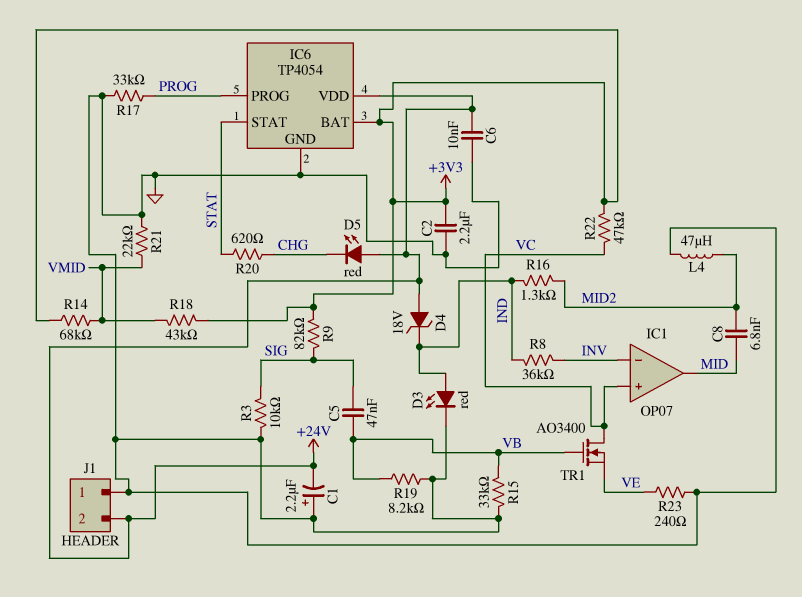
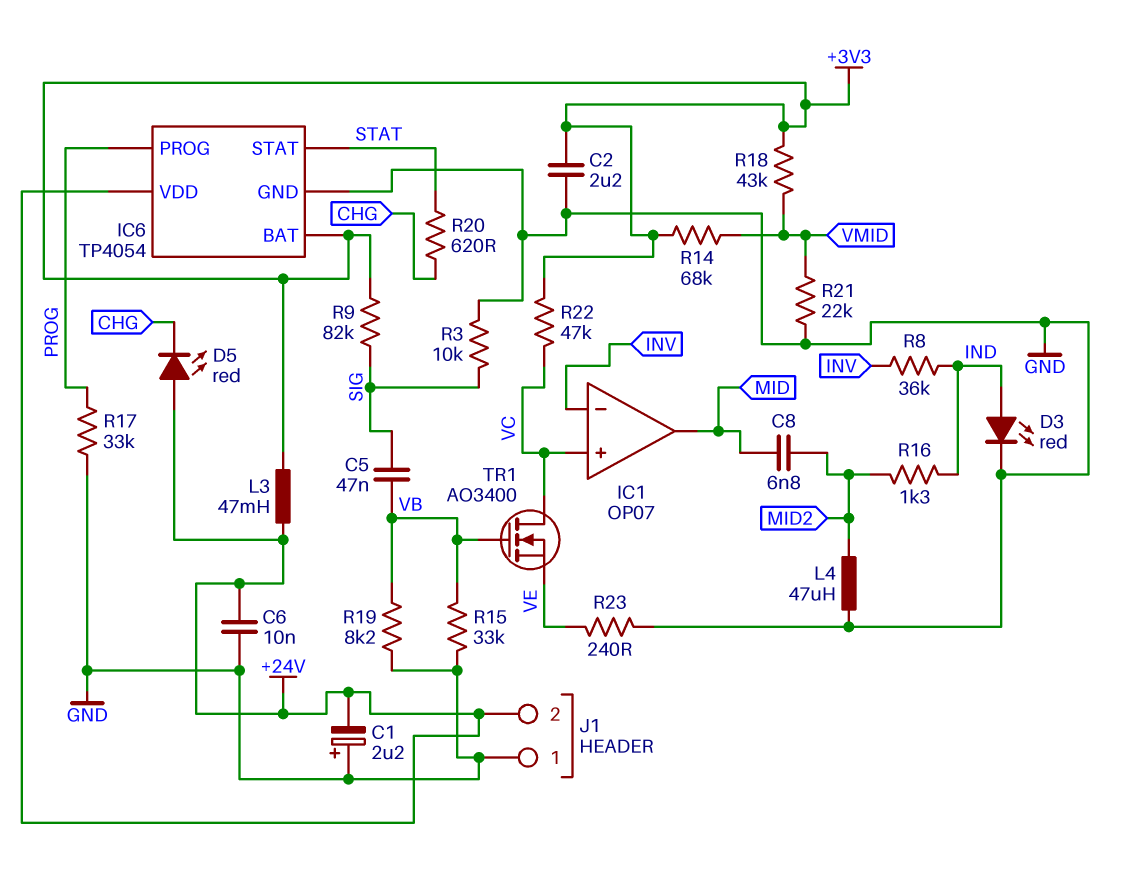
D4: zener 18V (A +24V, K IND) -> none
L3: none -> 47mH (+3V3, +24V)

